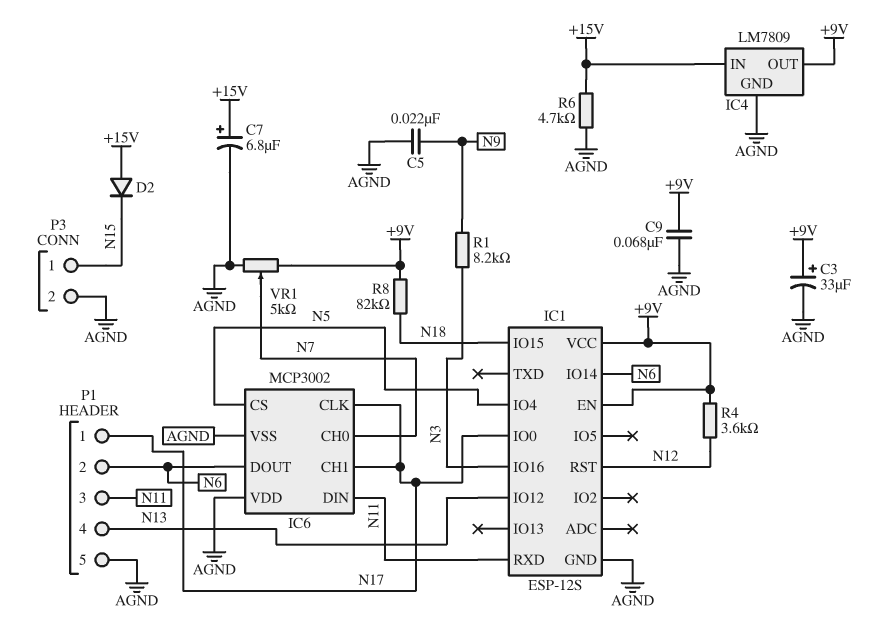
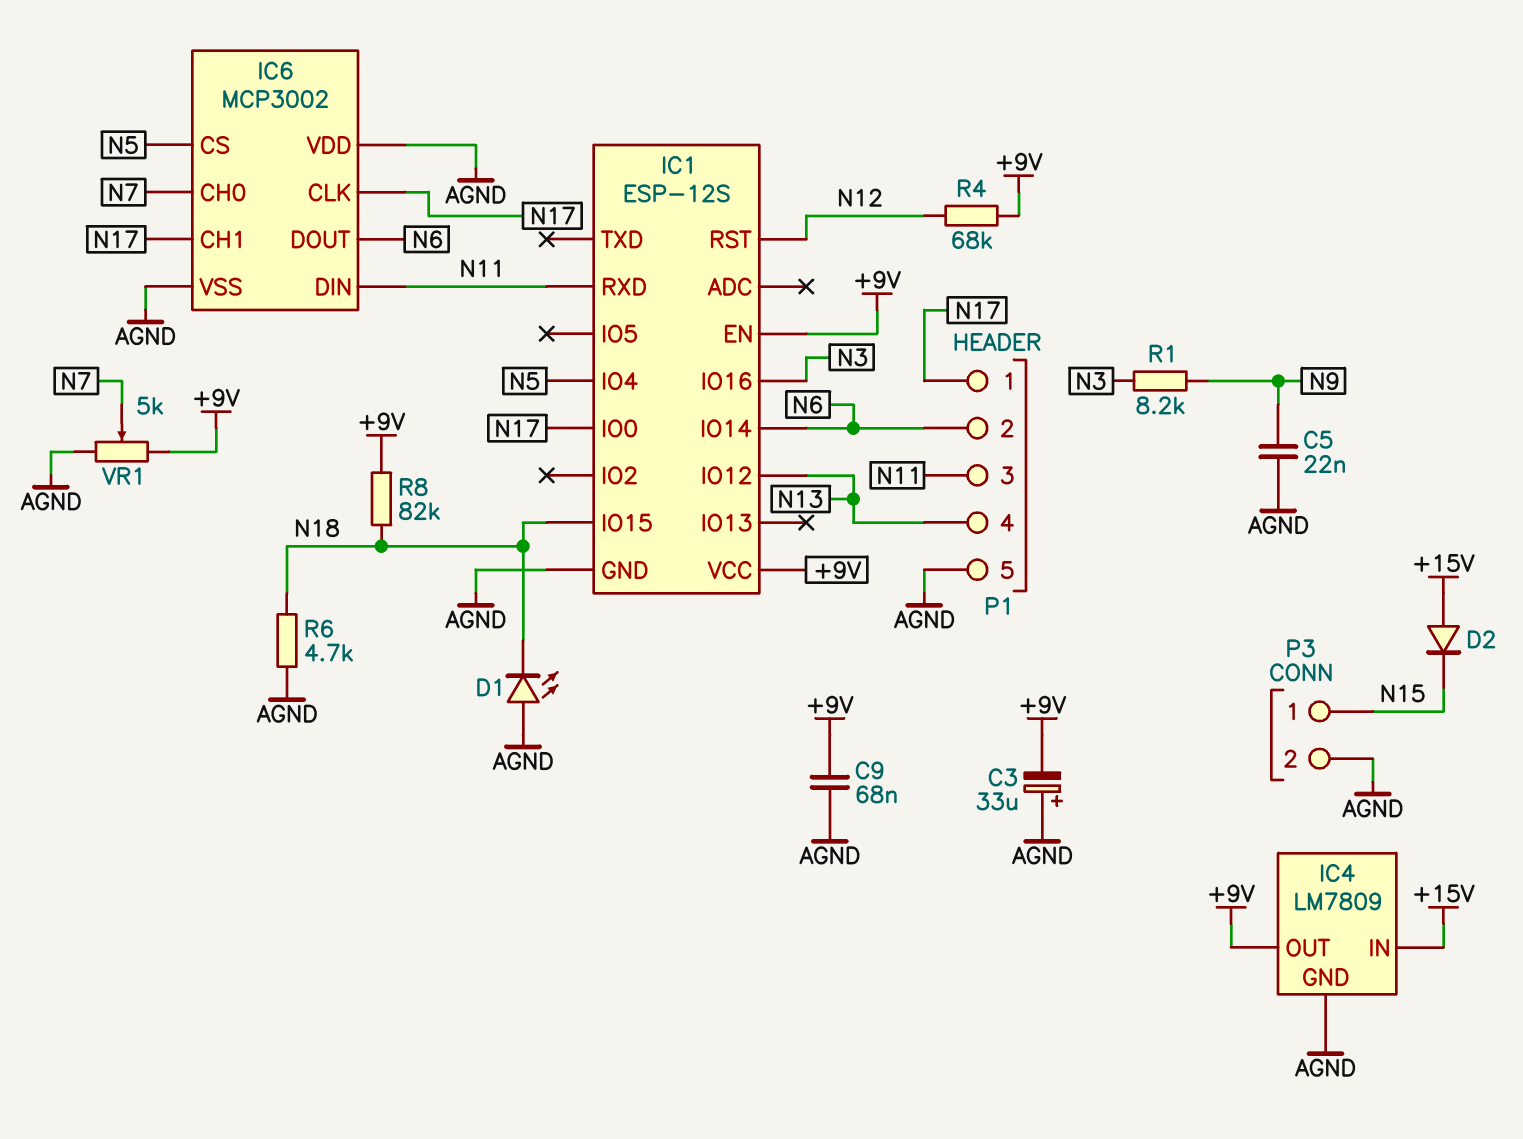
C3: 33uF (plus +9V, minus AGND) -> 33uF (plus AGND, minus +9V)
C7: 6.8uF (plus +15V, minus AGND) -> none
D1: none -> LED (A AGND, K N18)
R4: 3.6k (+9V, N12) -> 68k (+9V, N12)
R6: 4.7k (+15V, AGND) -> 4.7k (AGND, N18)

